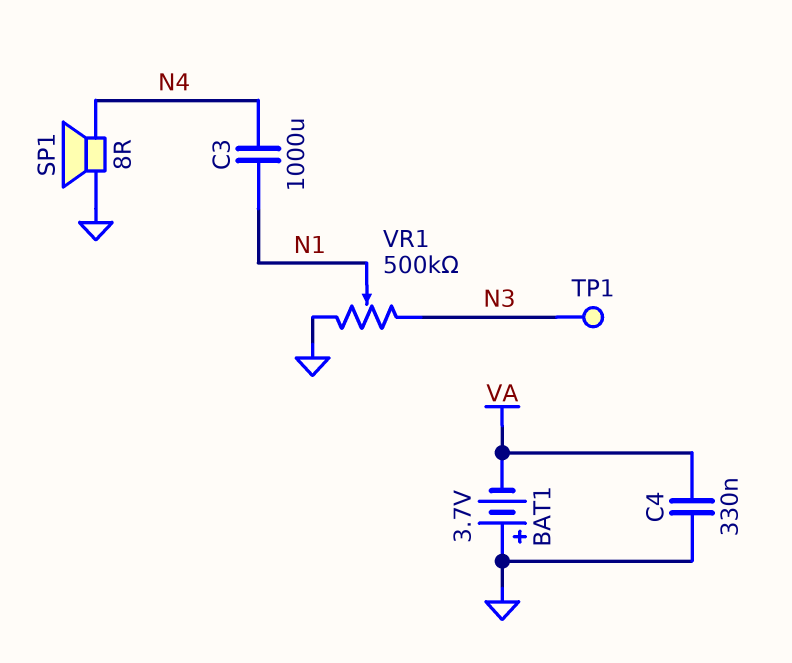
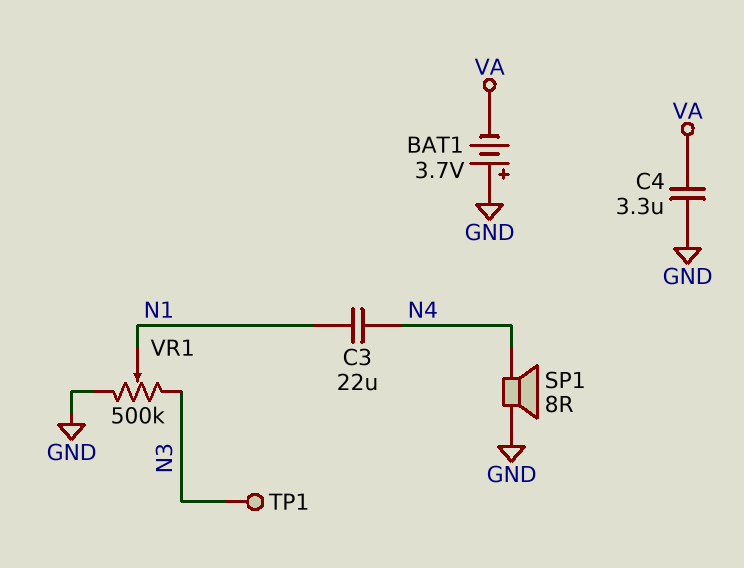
C3: 1000uF (N1, N4) -> 22uF (N1, N4)
C4: 330nF (GND, VA) -> 3.3uF (GND, VA)

